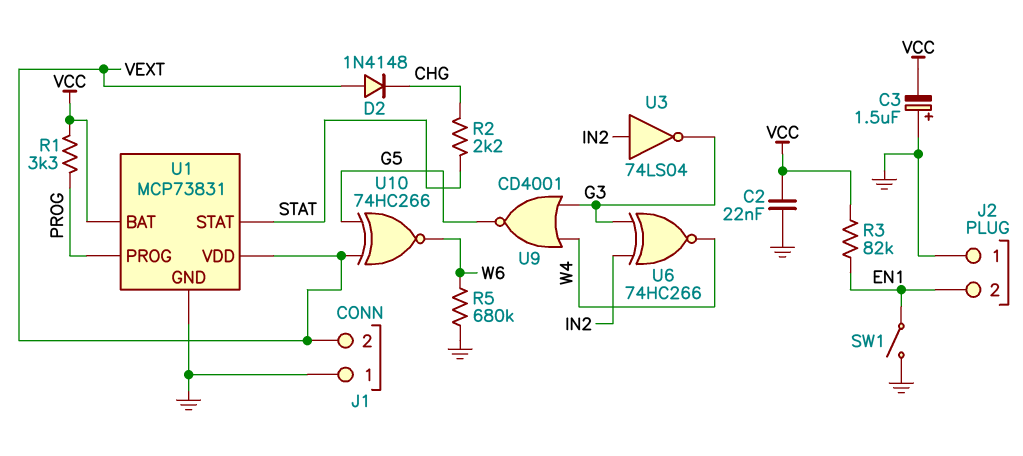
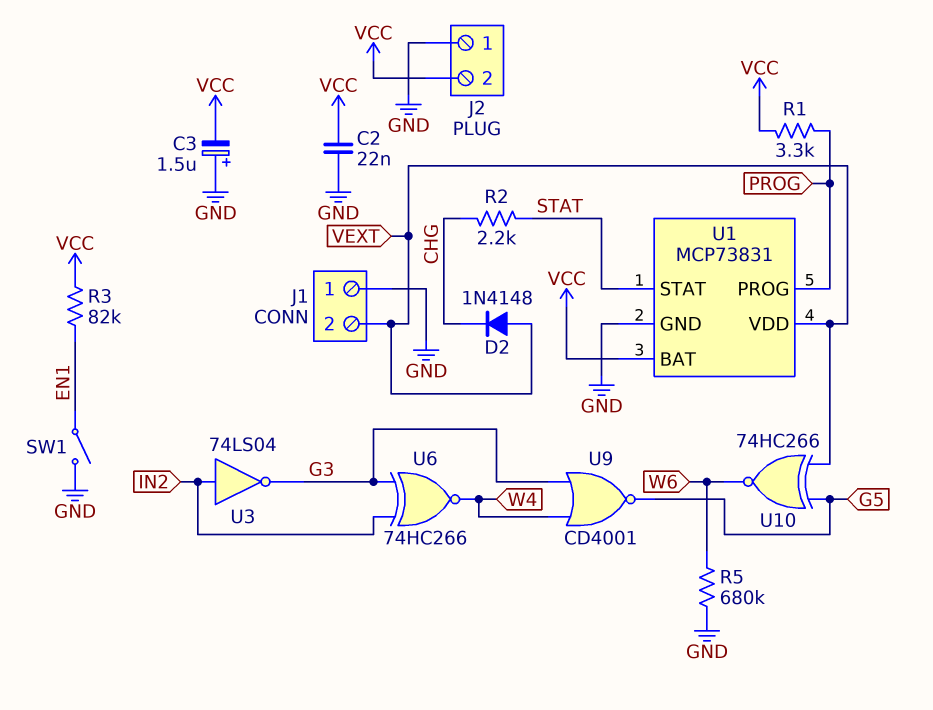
J2 pin 2: EN1 -> VCC

